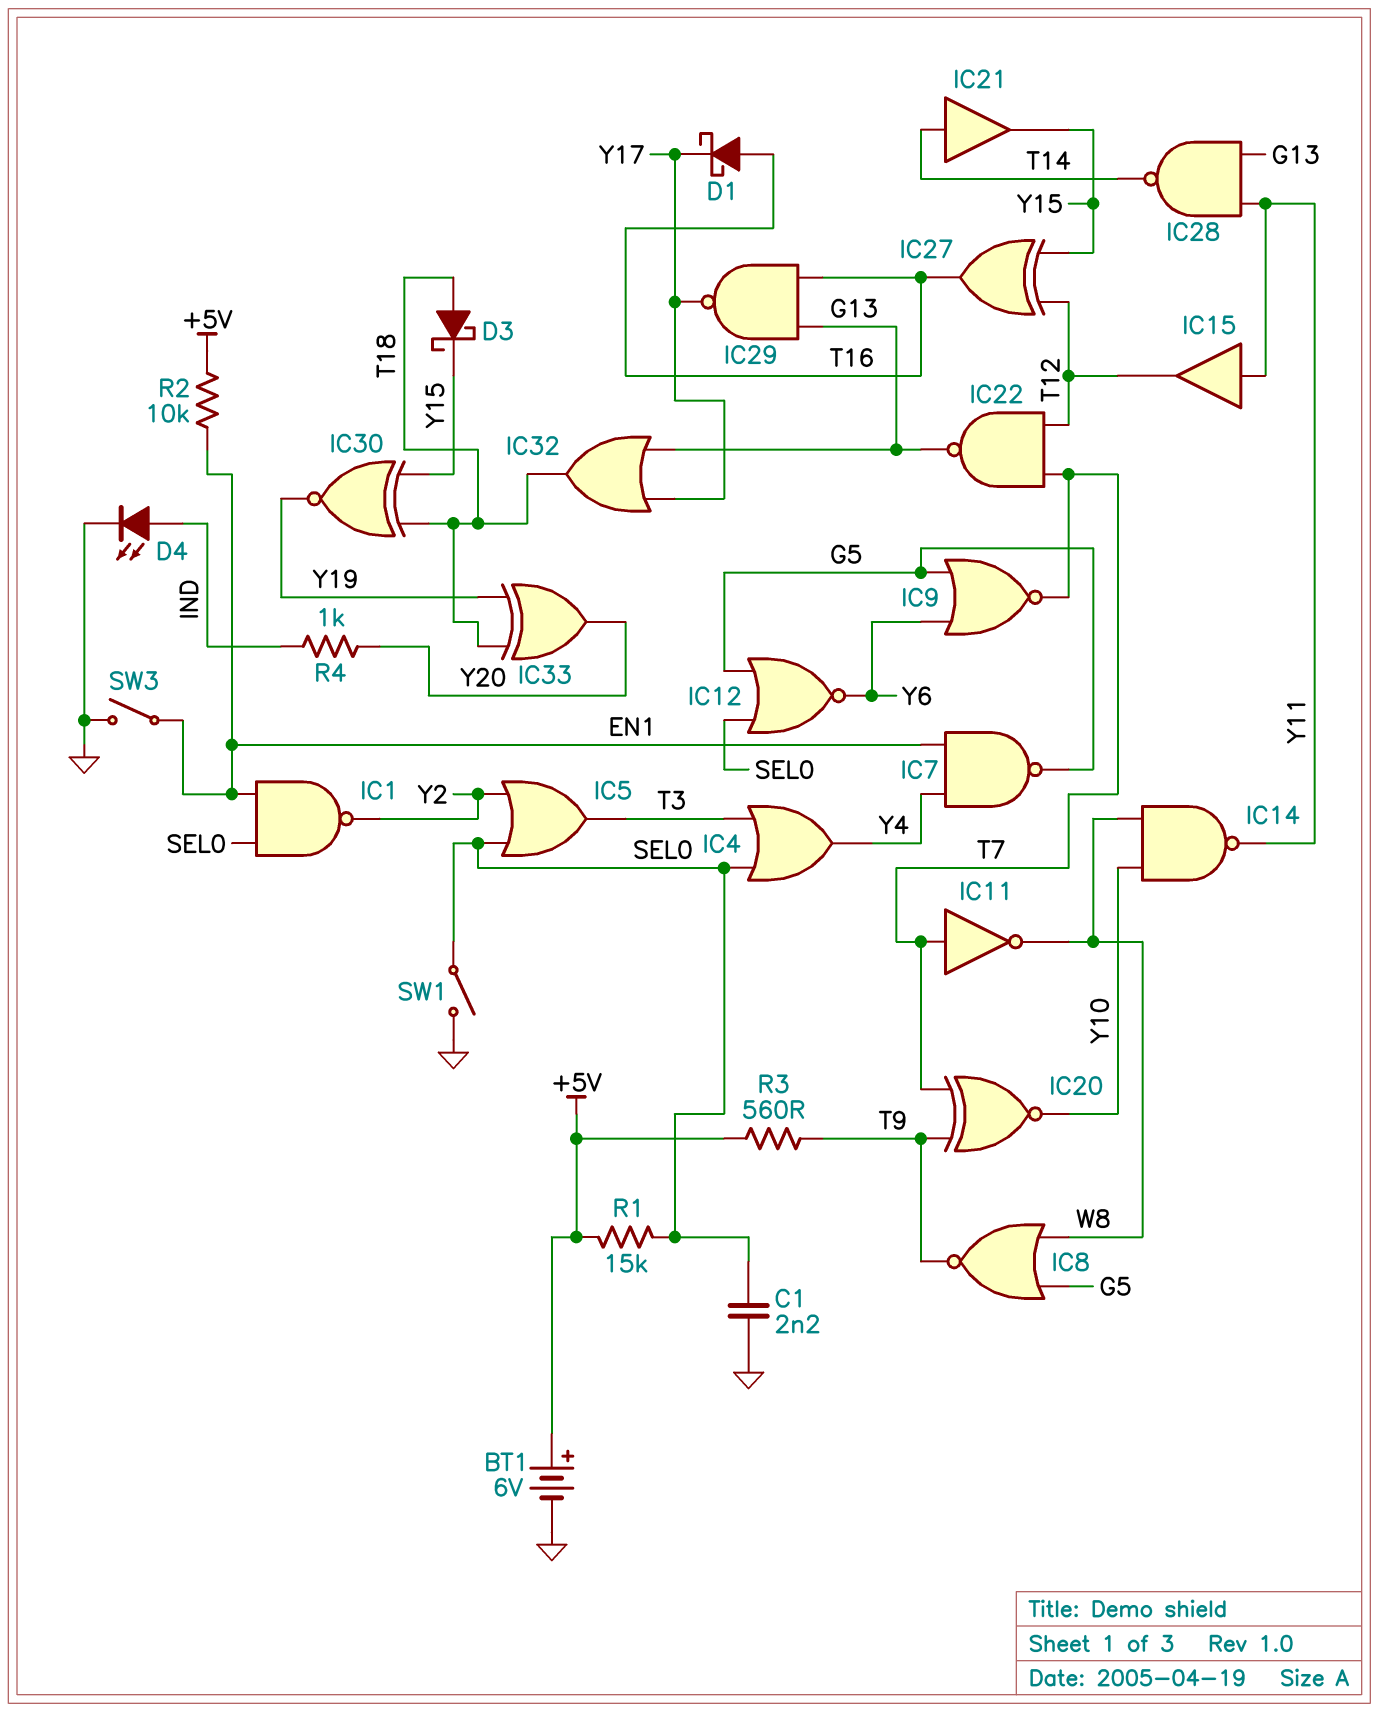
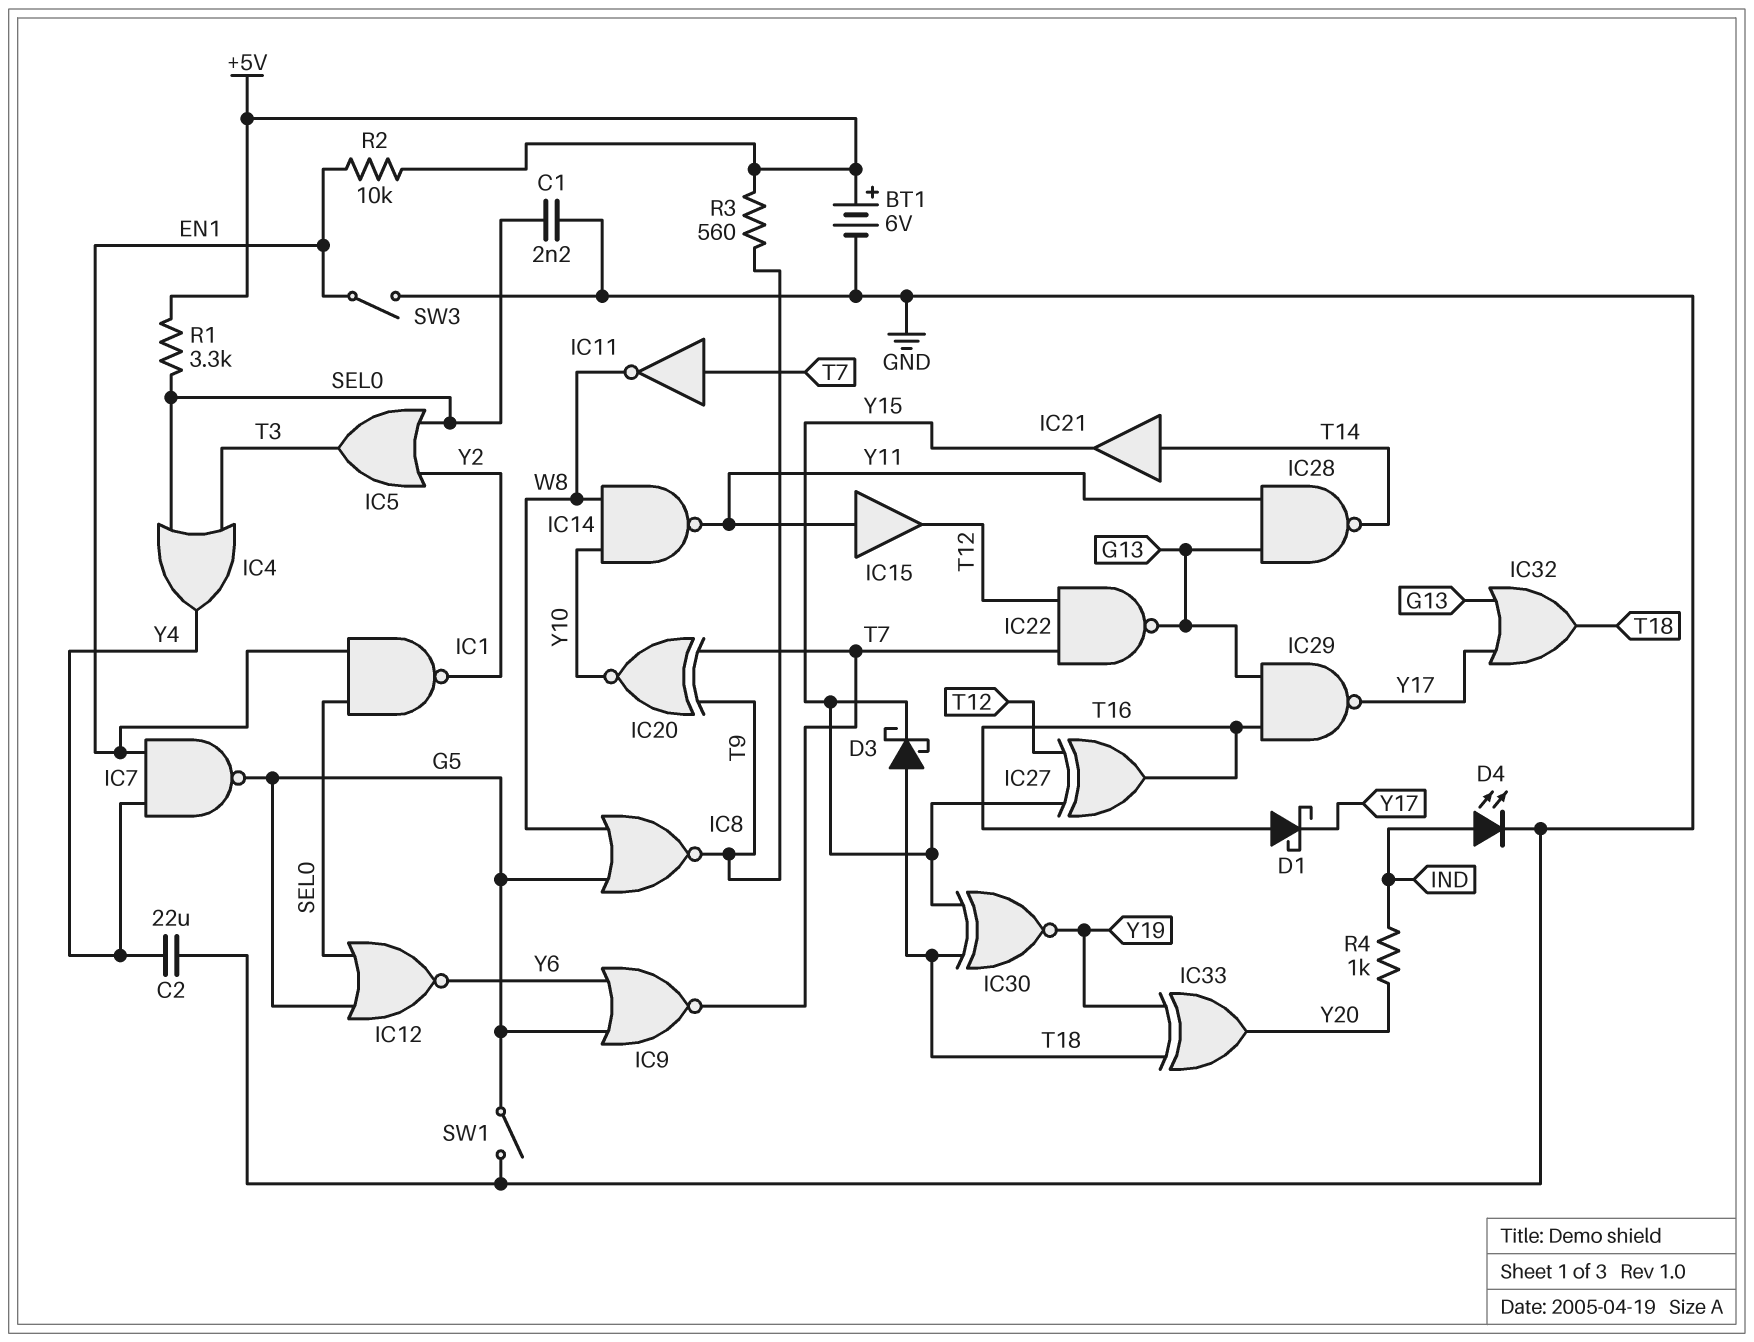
C2: none -> 22uF (GND, Y4)
R1: 15k (+5V, SEL0) -> 3.3k (+5V, SEL0)
SW1: switch (GND, SEL0) -> switch (G5, GND)

